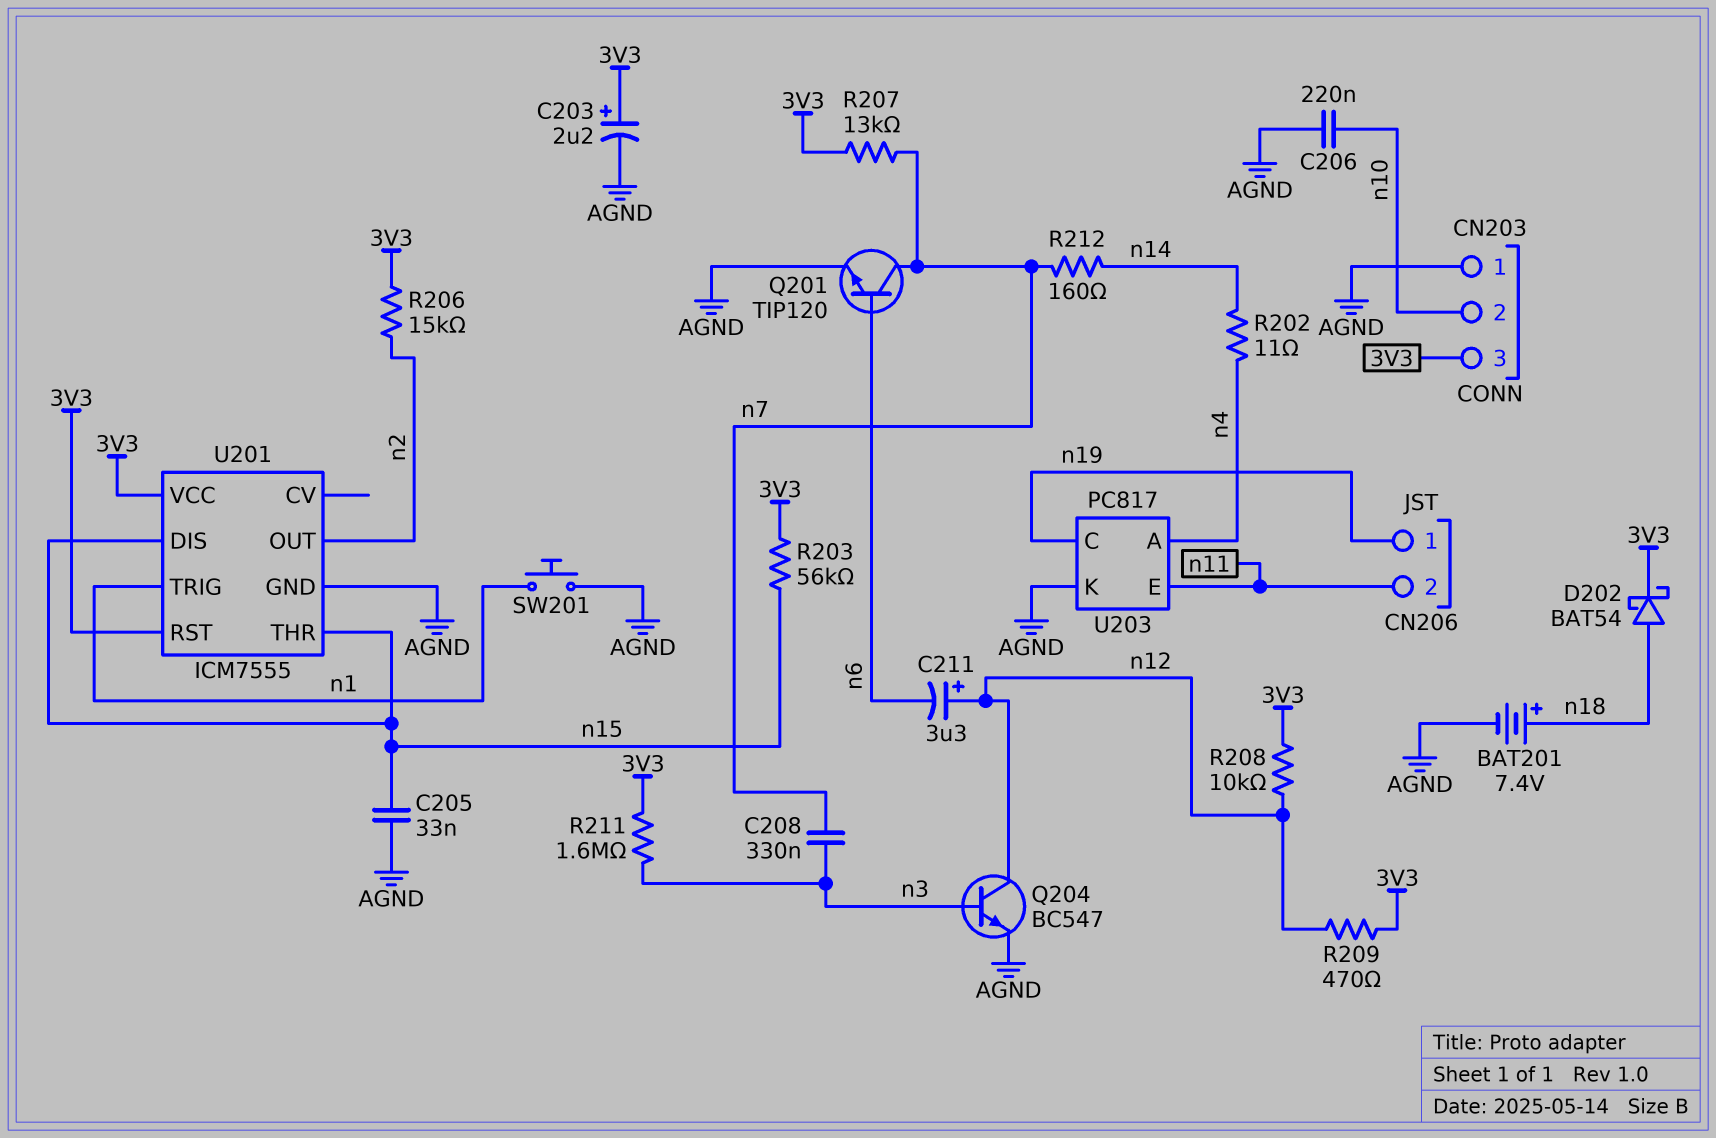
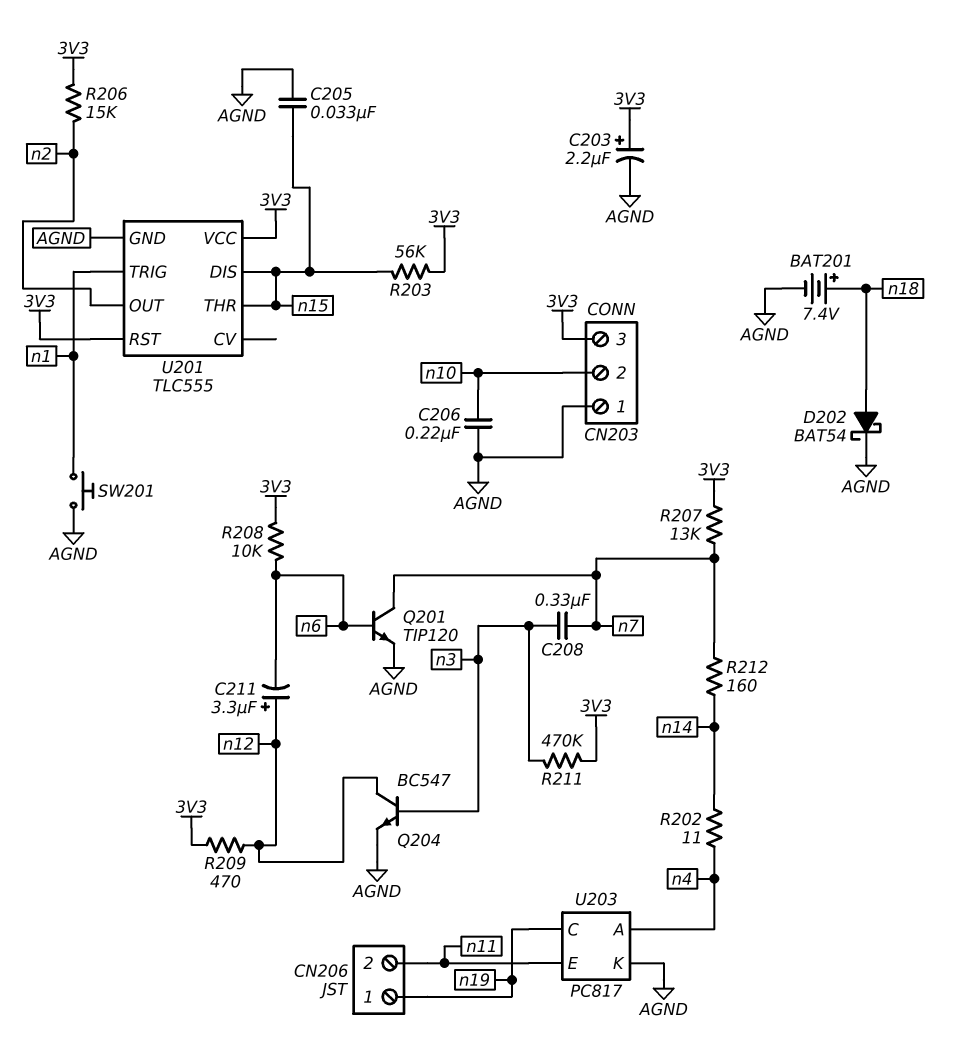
D202: schottky BAT54 (A n18, K 3V3) -> schottky BAT54 (A n18, K AGND)
R208: 10k (3V3, n12) -> 10k (3V3, n6)
R211: 1.6M (3V3, n3) -> 470k (3V3, n3)
U201: ICM7555 -> TLC555

